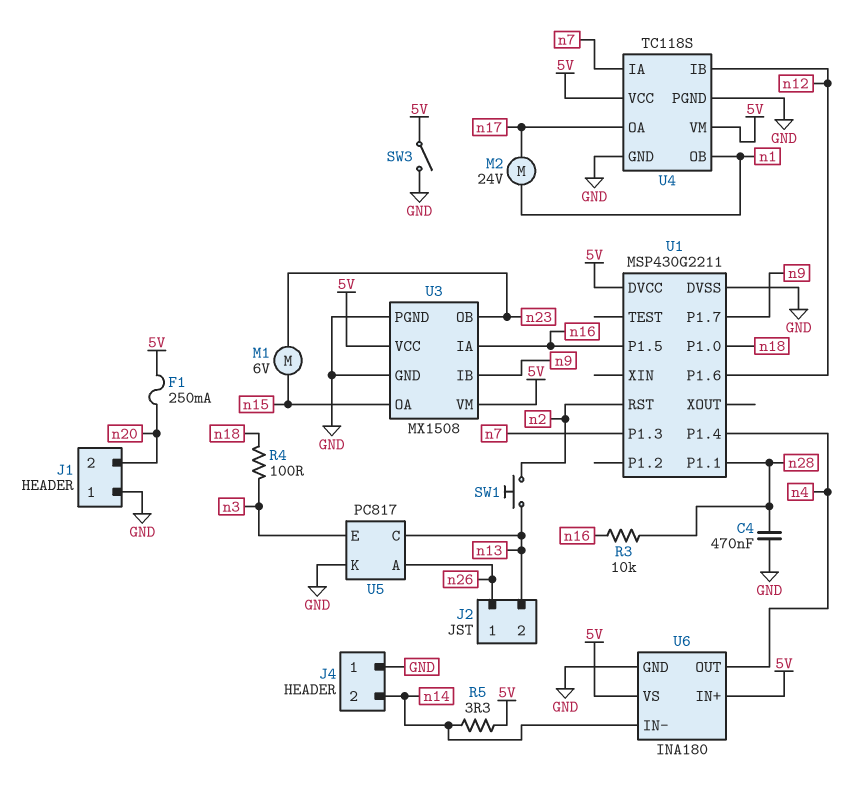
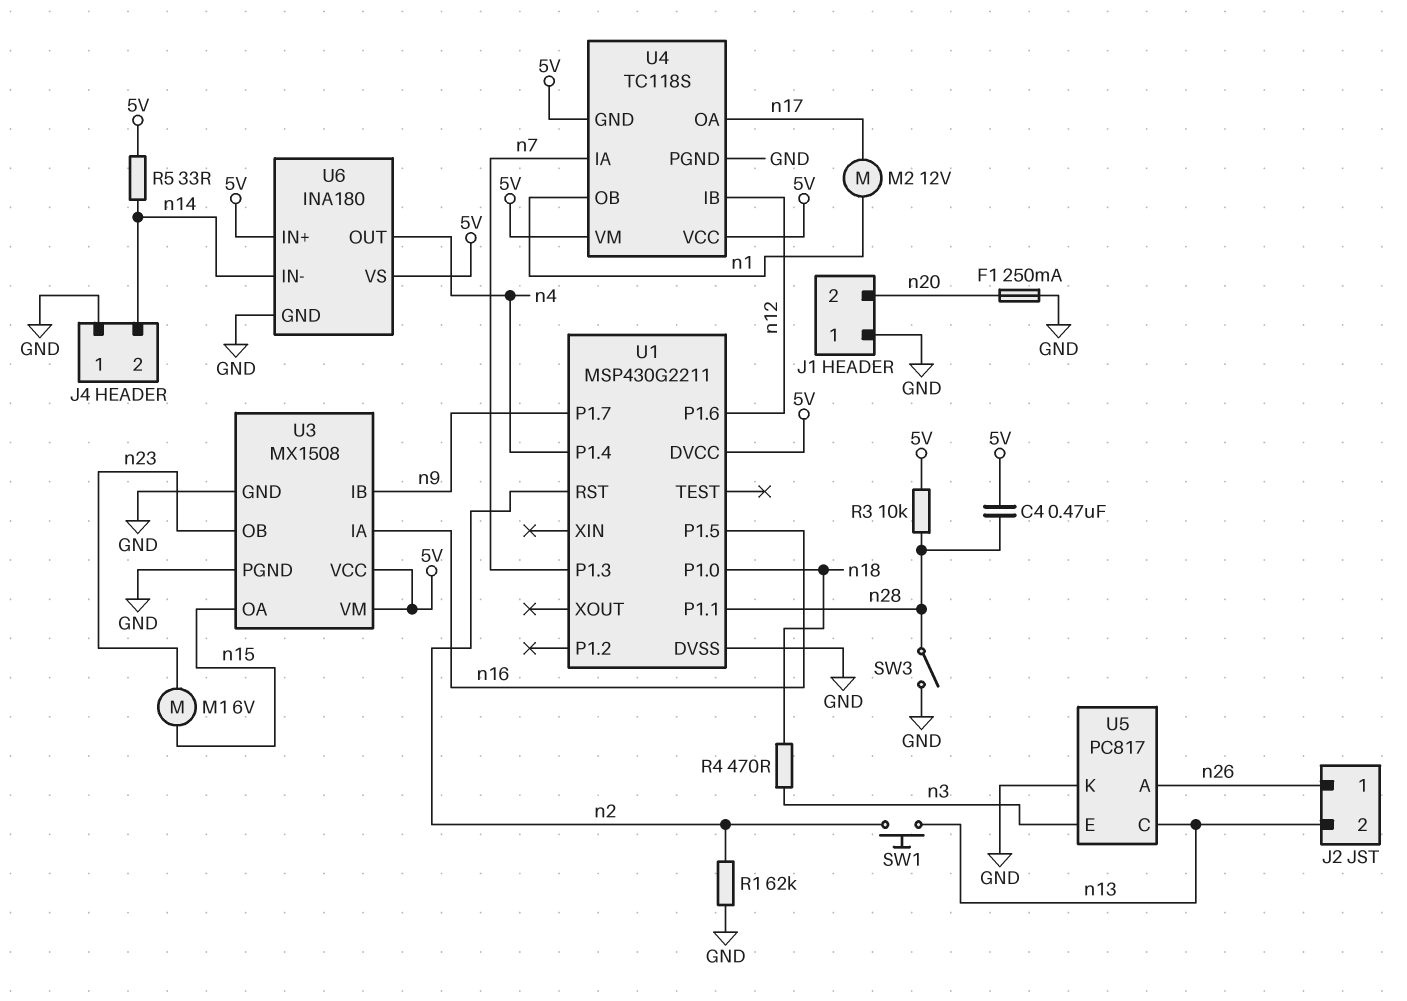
C4: 470nF (GND, n28) -> 470nF (5V, n28)
F1: 250mA (5V, n20) -> 250mA (GND, n20)
M2: motor 24V (n1, n17) -> motor 12V (n1, n17)
R1: none -> 62k (GND, n2)
R3: 10k (n16, n28) -> 10k (5V, n28)
R4: 100 (n3, n18) -> 470 (n3, n18)
R5: 3.3 (5V, n14) -> 33 (5V, n14)
SW3: switch (5V, GND) -> switch (GND, n28)
U4 pin GND: GND -> 5V

